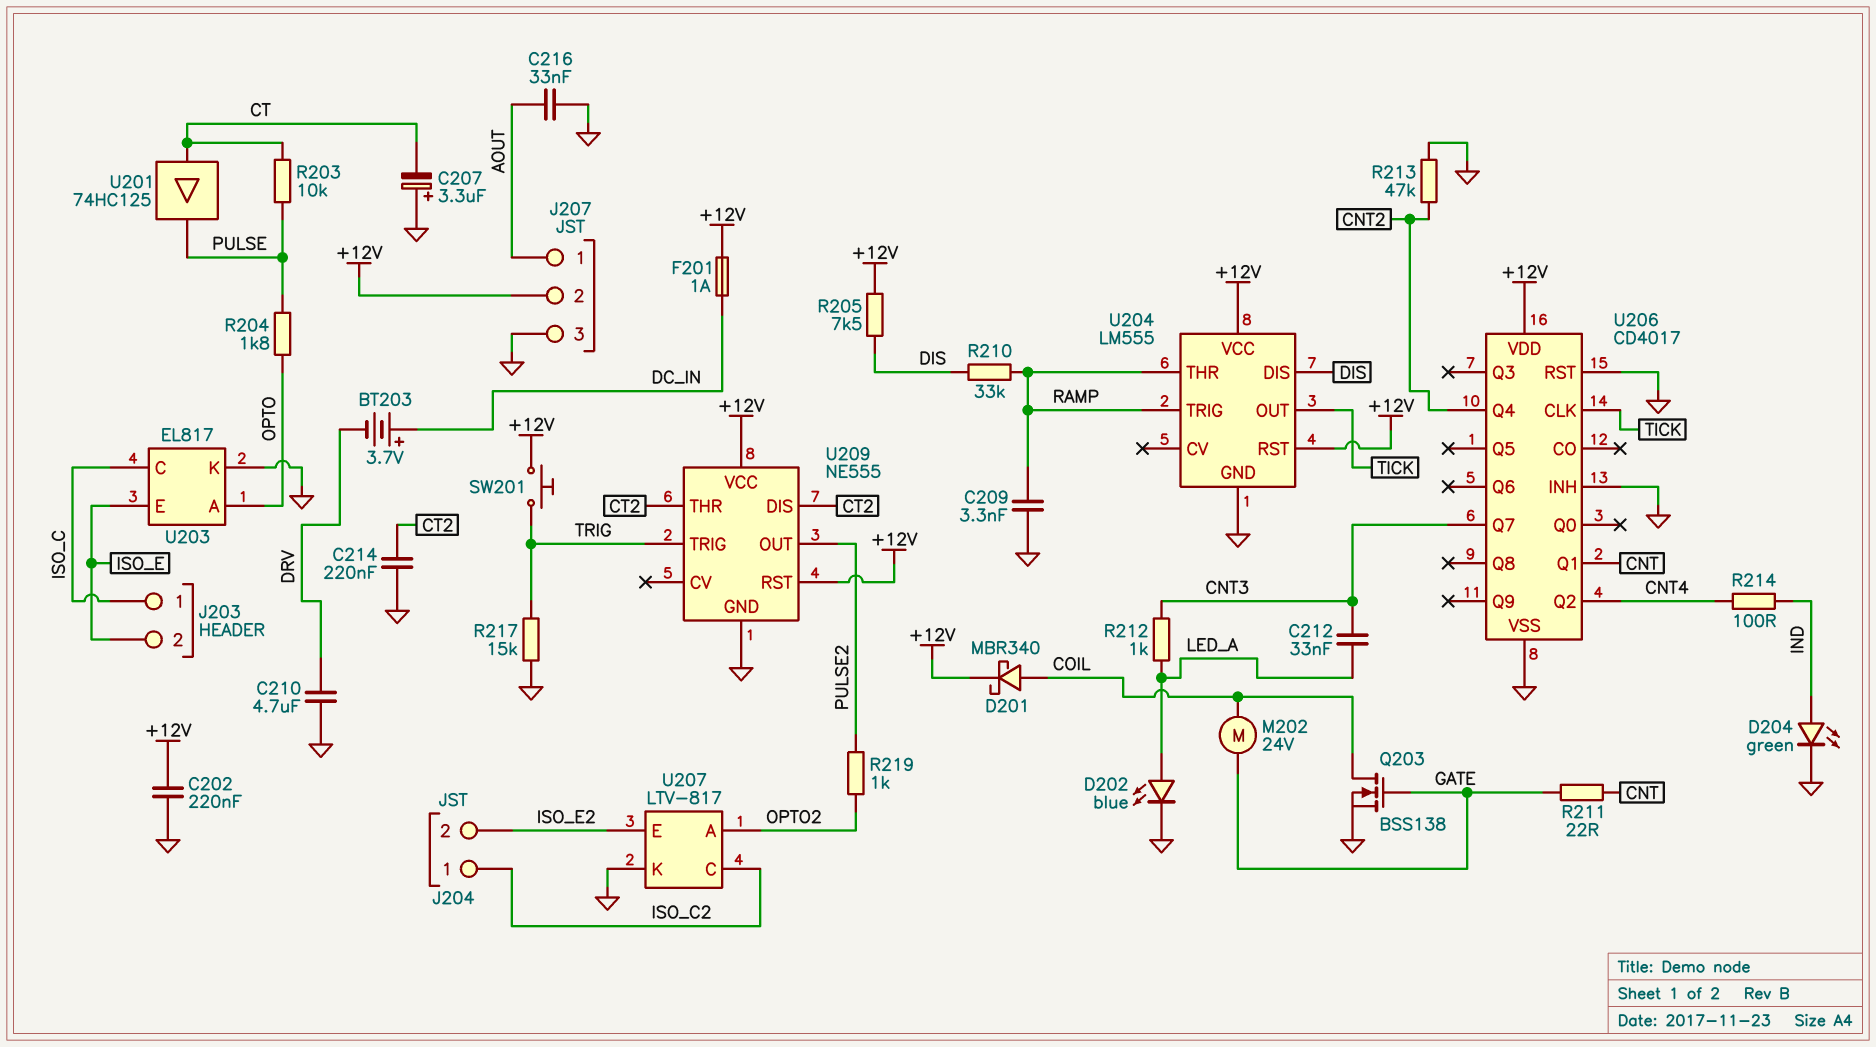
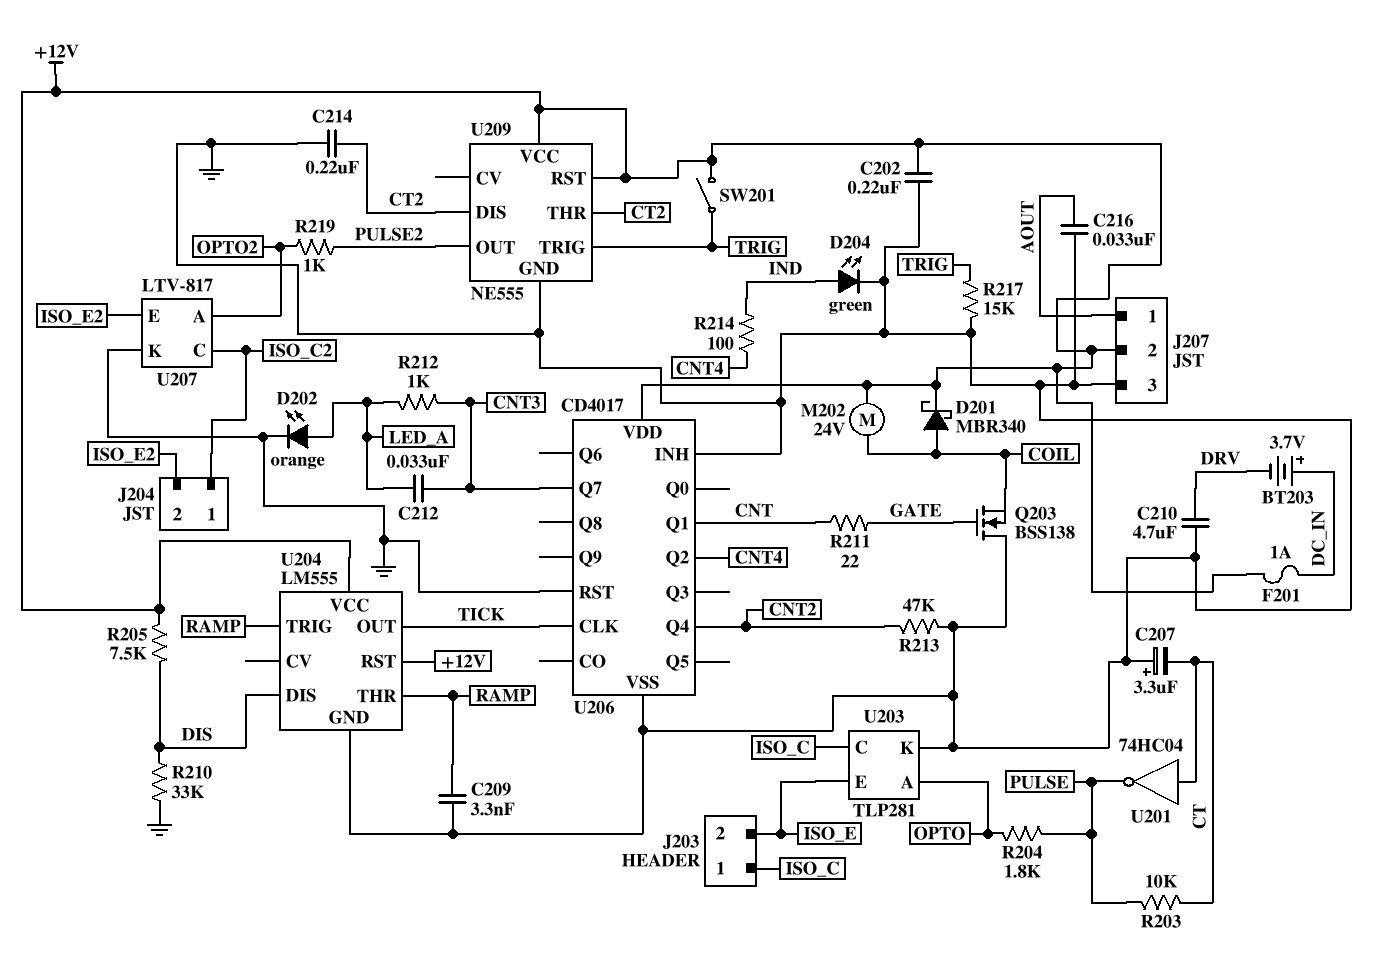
D202: LED blue (A LED_A, K GND) -> LED orange (A LED_A, K GND)
M202: motor 24V (COIL, GATE) -> motor 24V (+12V, COIL)
Q203: NMOS BSS138 (G GATE, D COIL, S GND) -> NMOS BSS138 (G GATE, D GND, S COIL)
R210: 33k (DIS, RAMP) -> 33k (DIS, GND)
SW201: button (+12V, TRIG) -> switch (+12V, TRIG)
U201: buffer 74HC125 (in CT, out PULSE) -> NOT 74HC04 (in CT, out PULSE)
U203: EL817 -> TLP281

